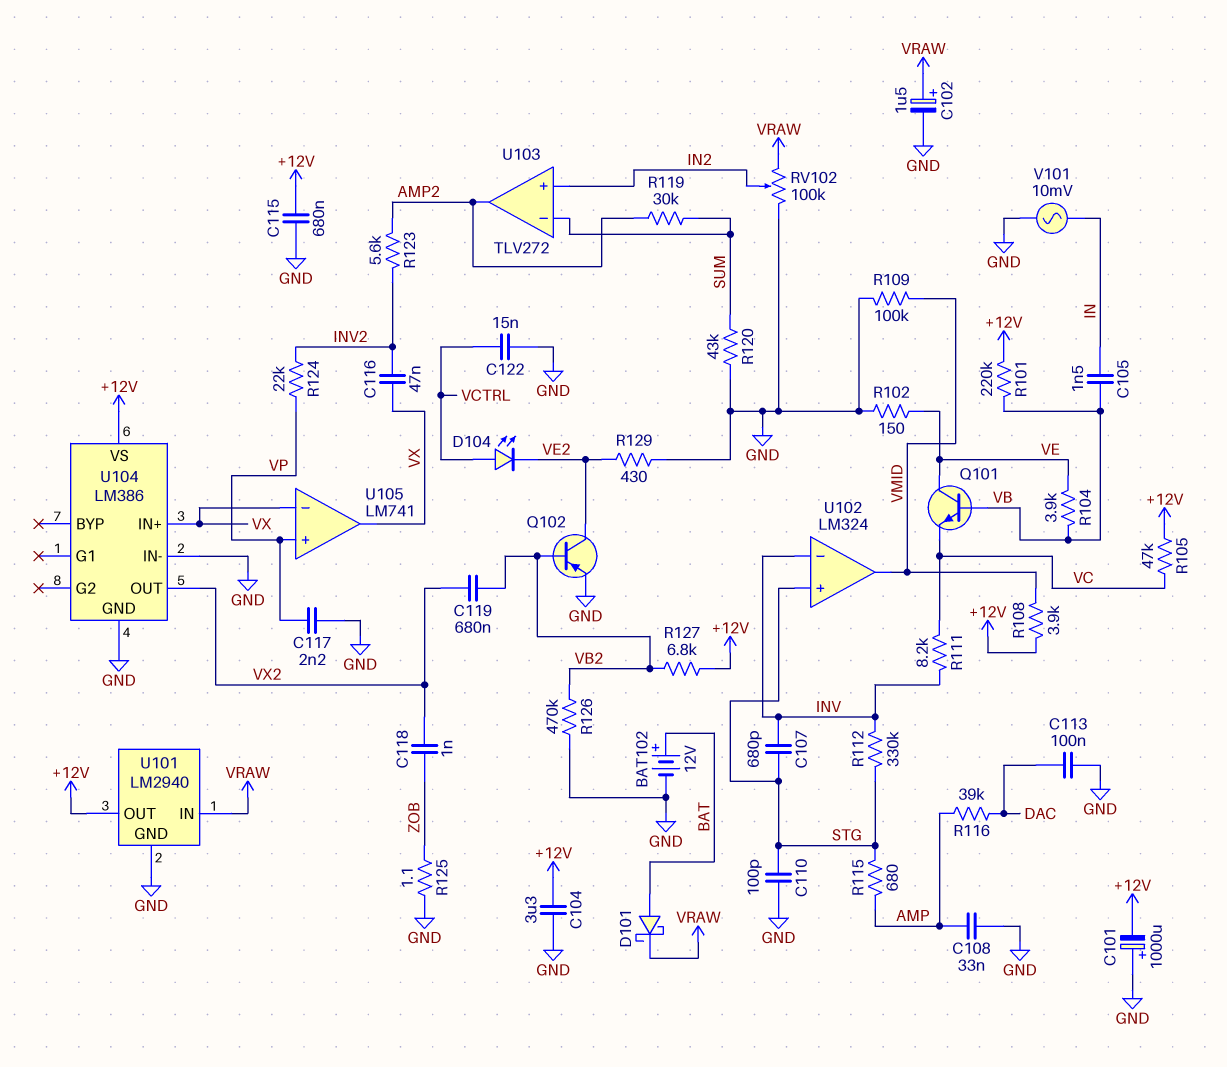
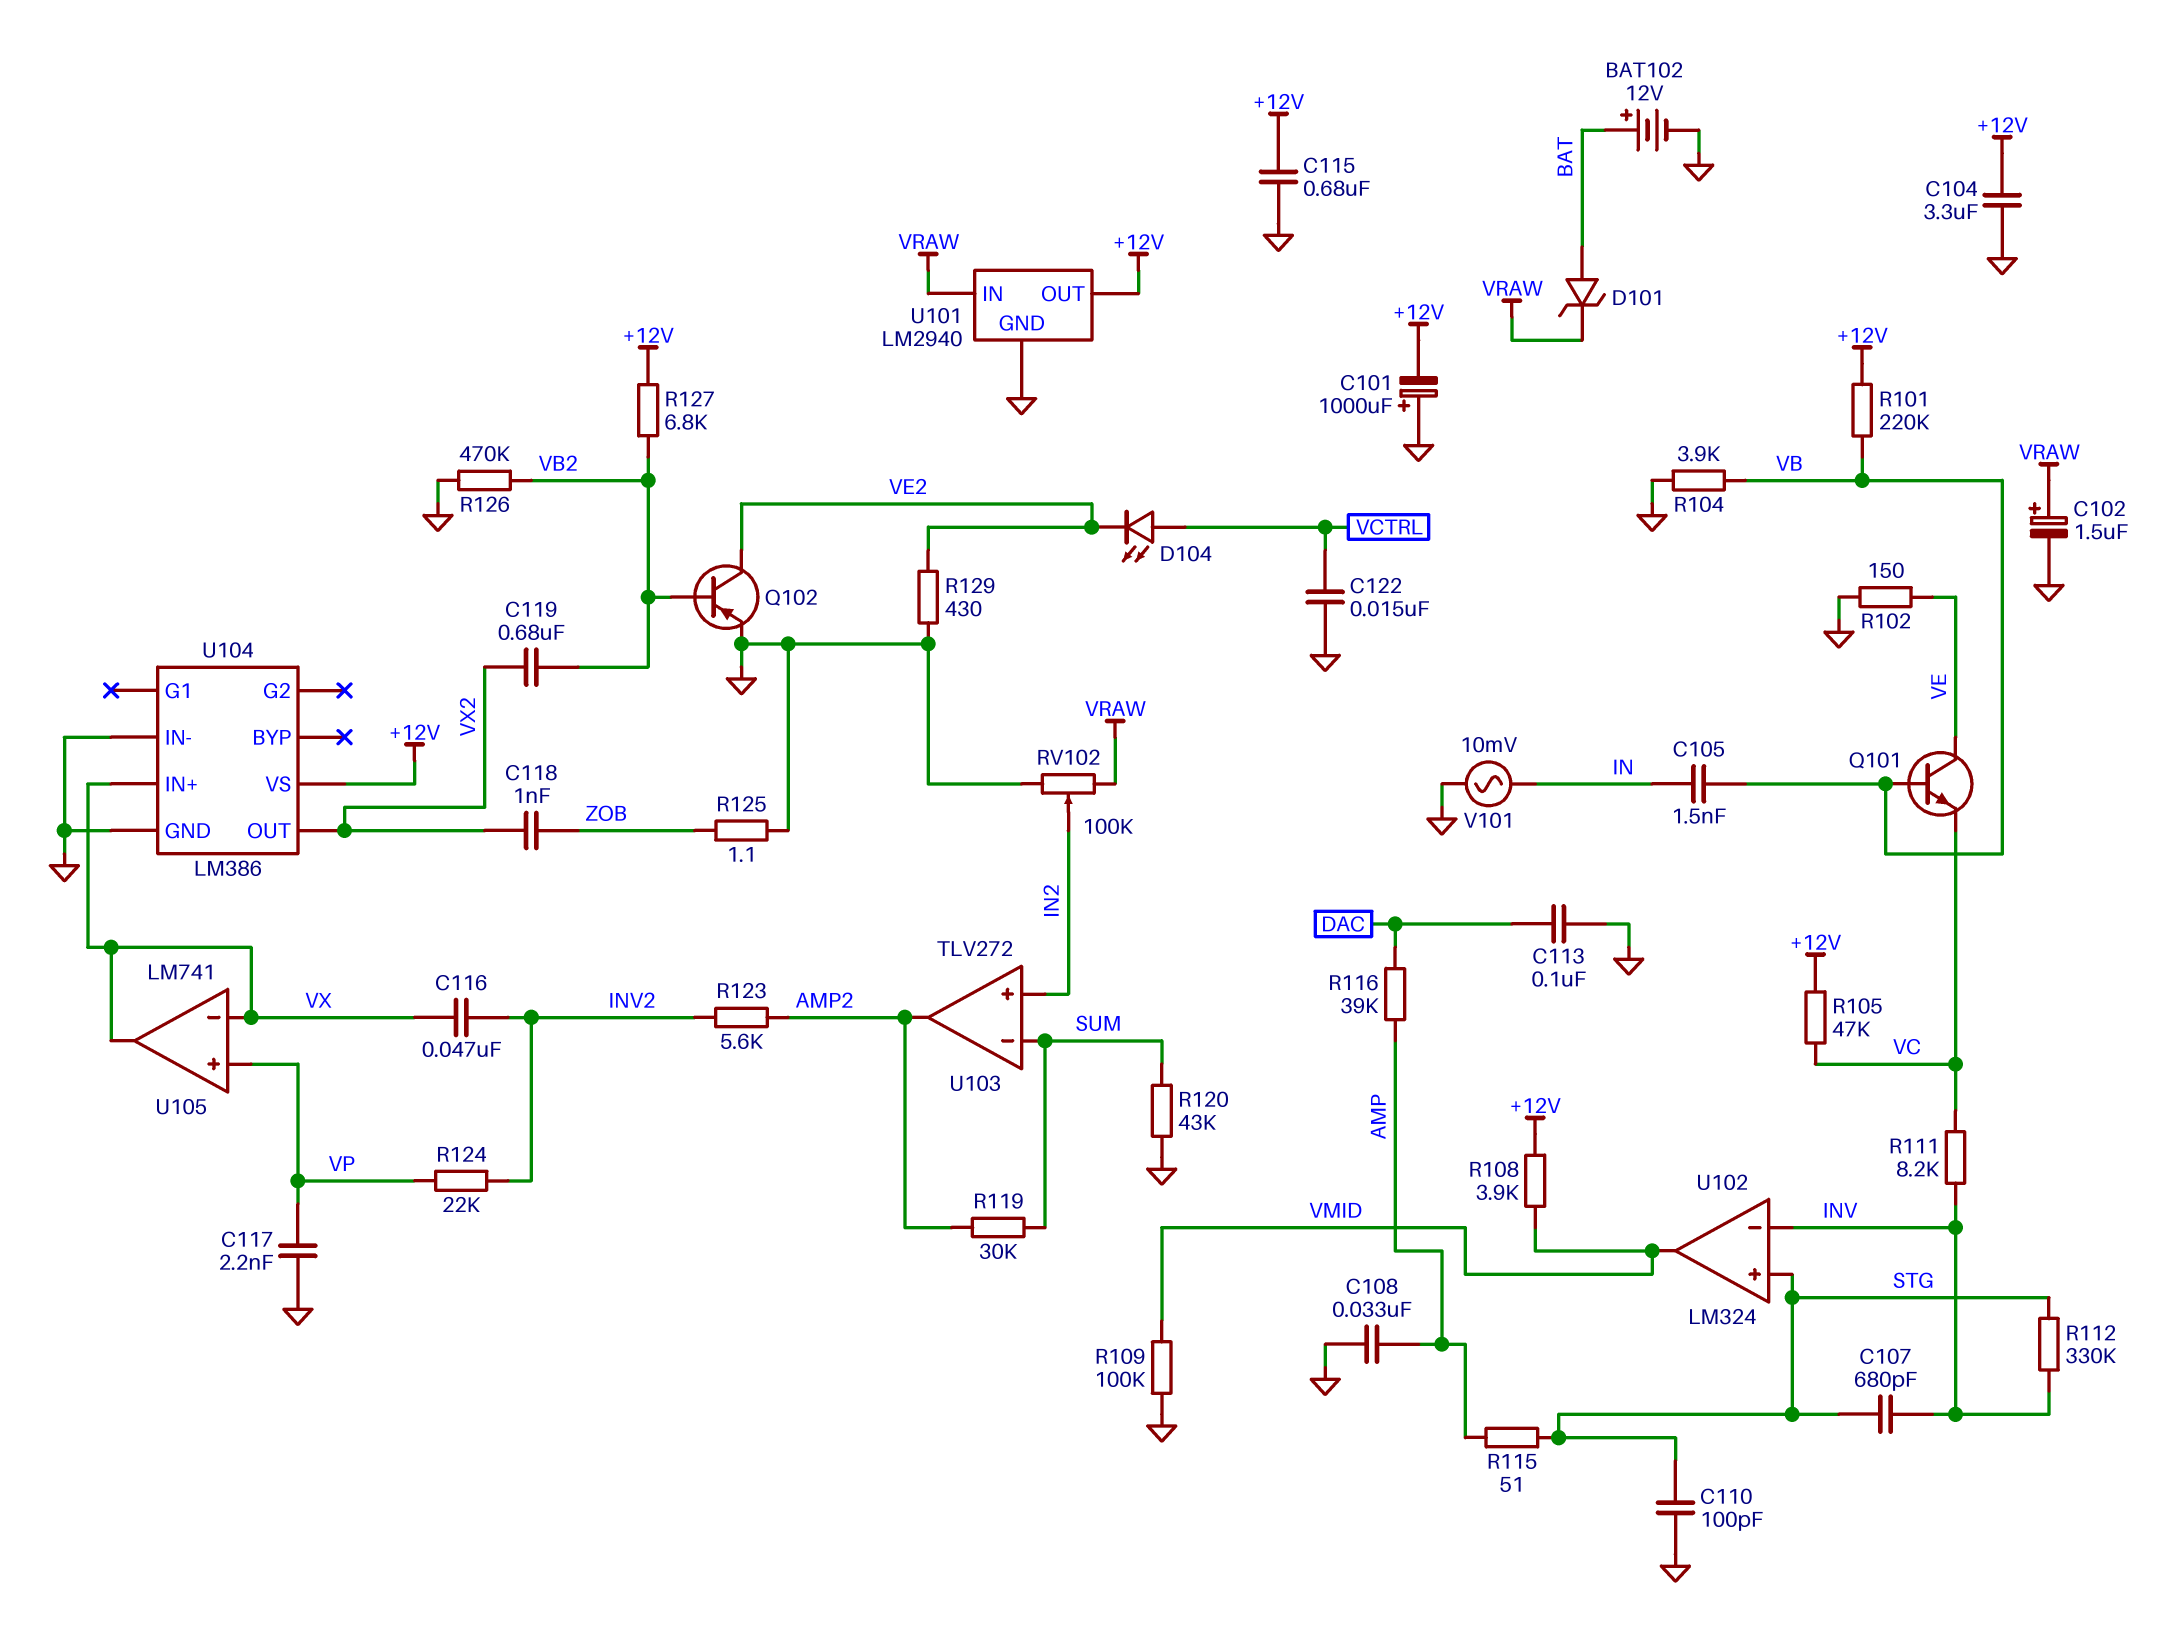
D101: schottky (A BAT, K VRAW) -> zener (A BAT, K VRAW)
R104: 3.9k (VB, VE) -> 3.9k (GND, VB)
R115: 680 (AMP, STG) -> 51 (AMP, STG)

